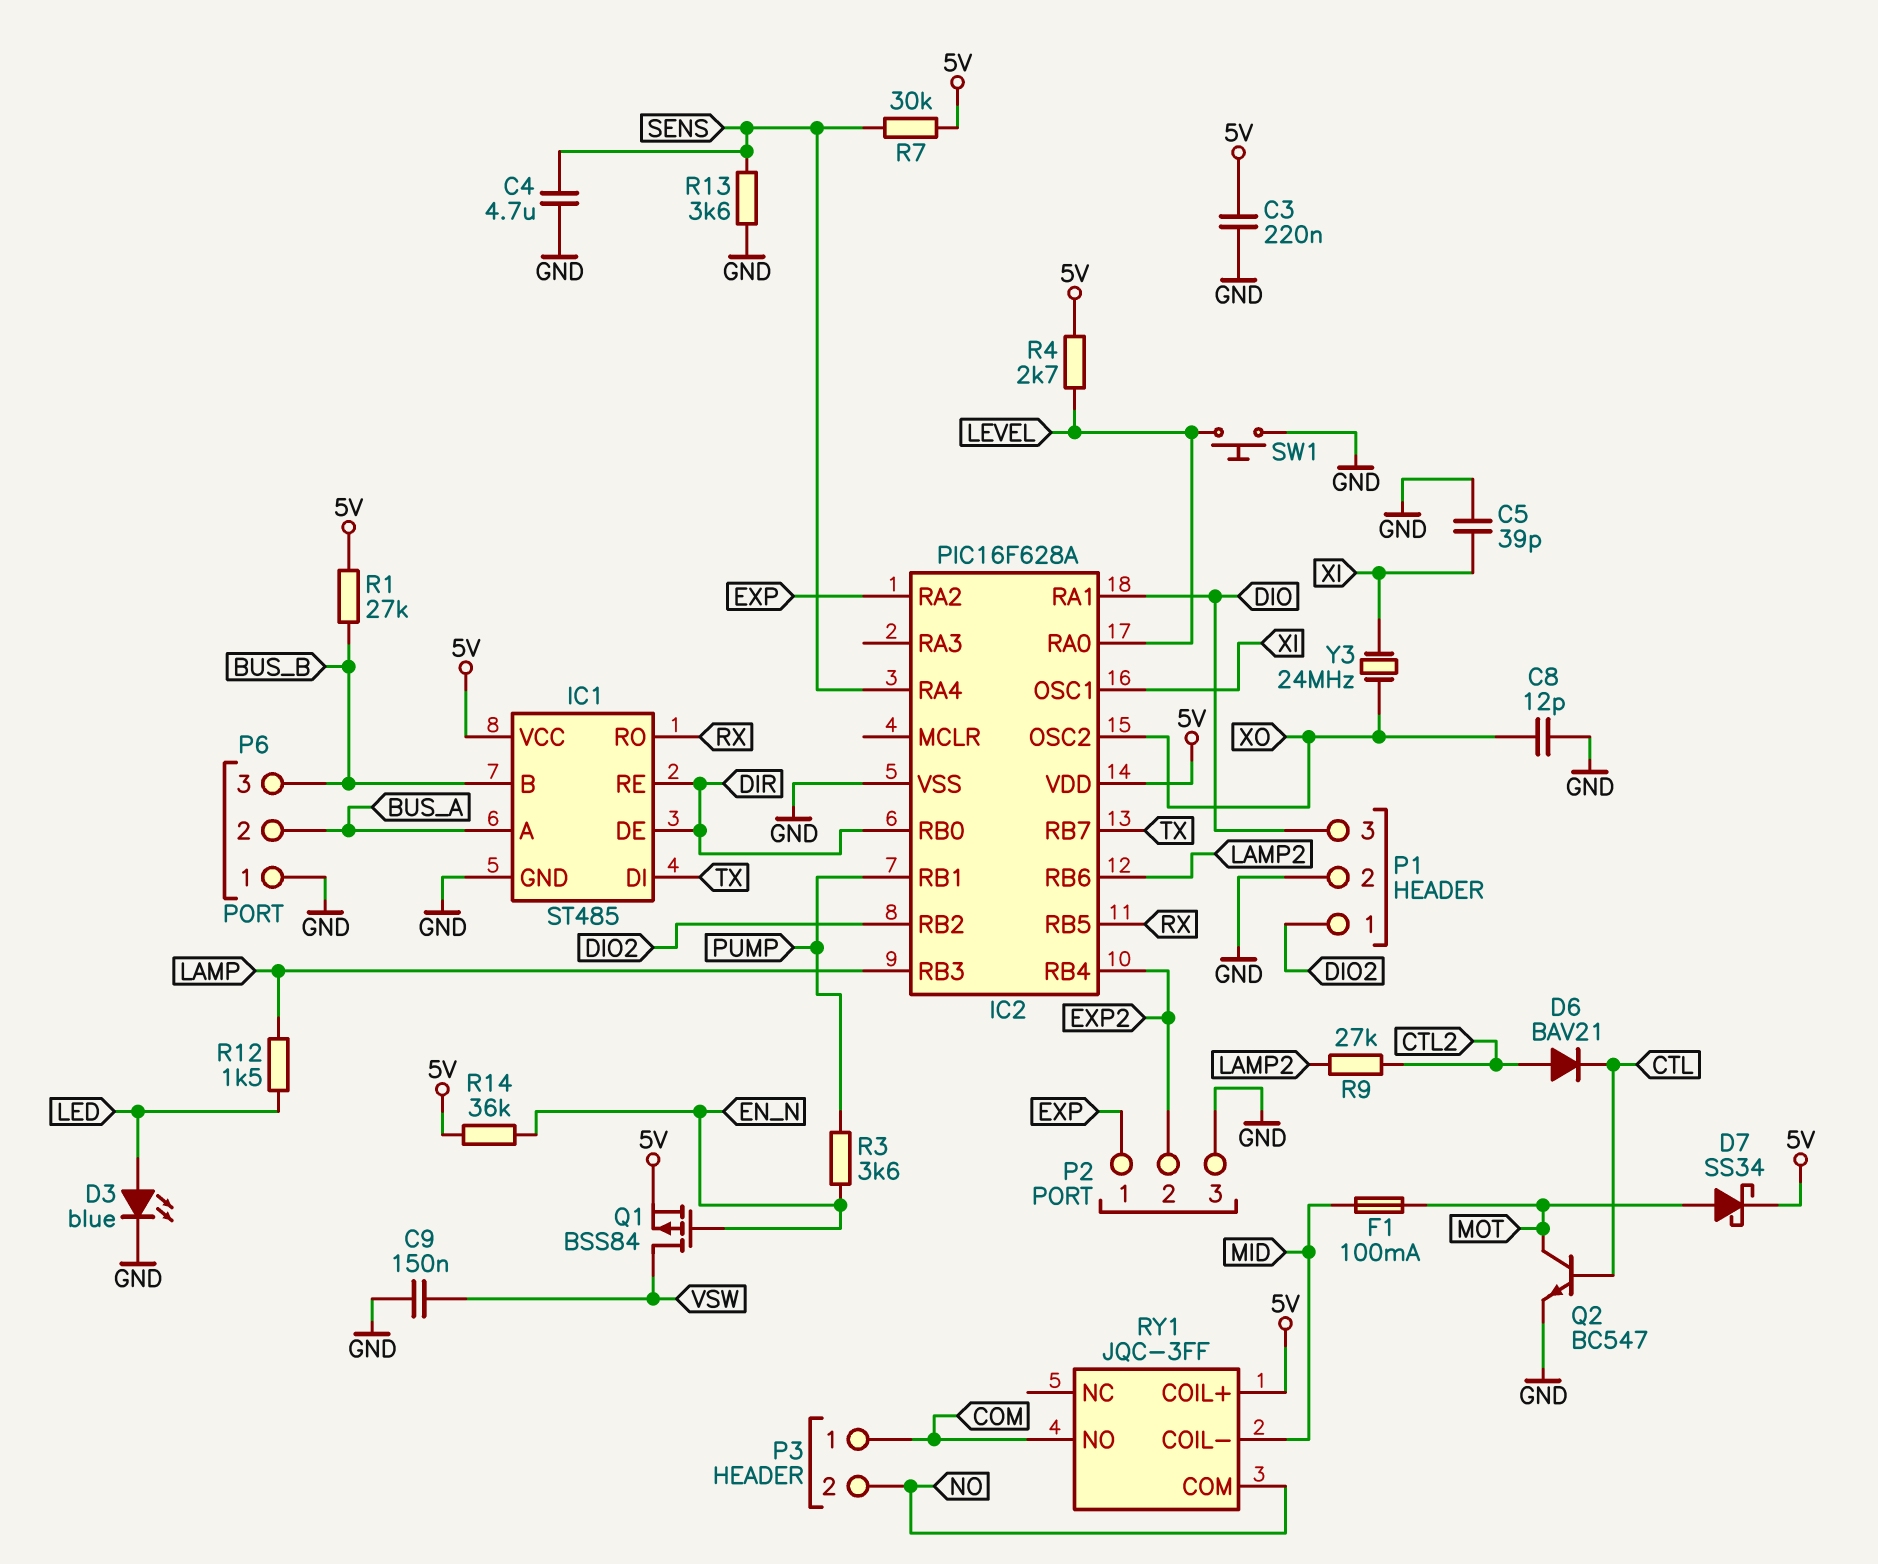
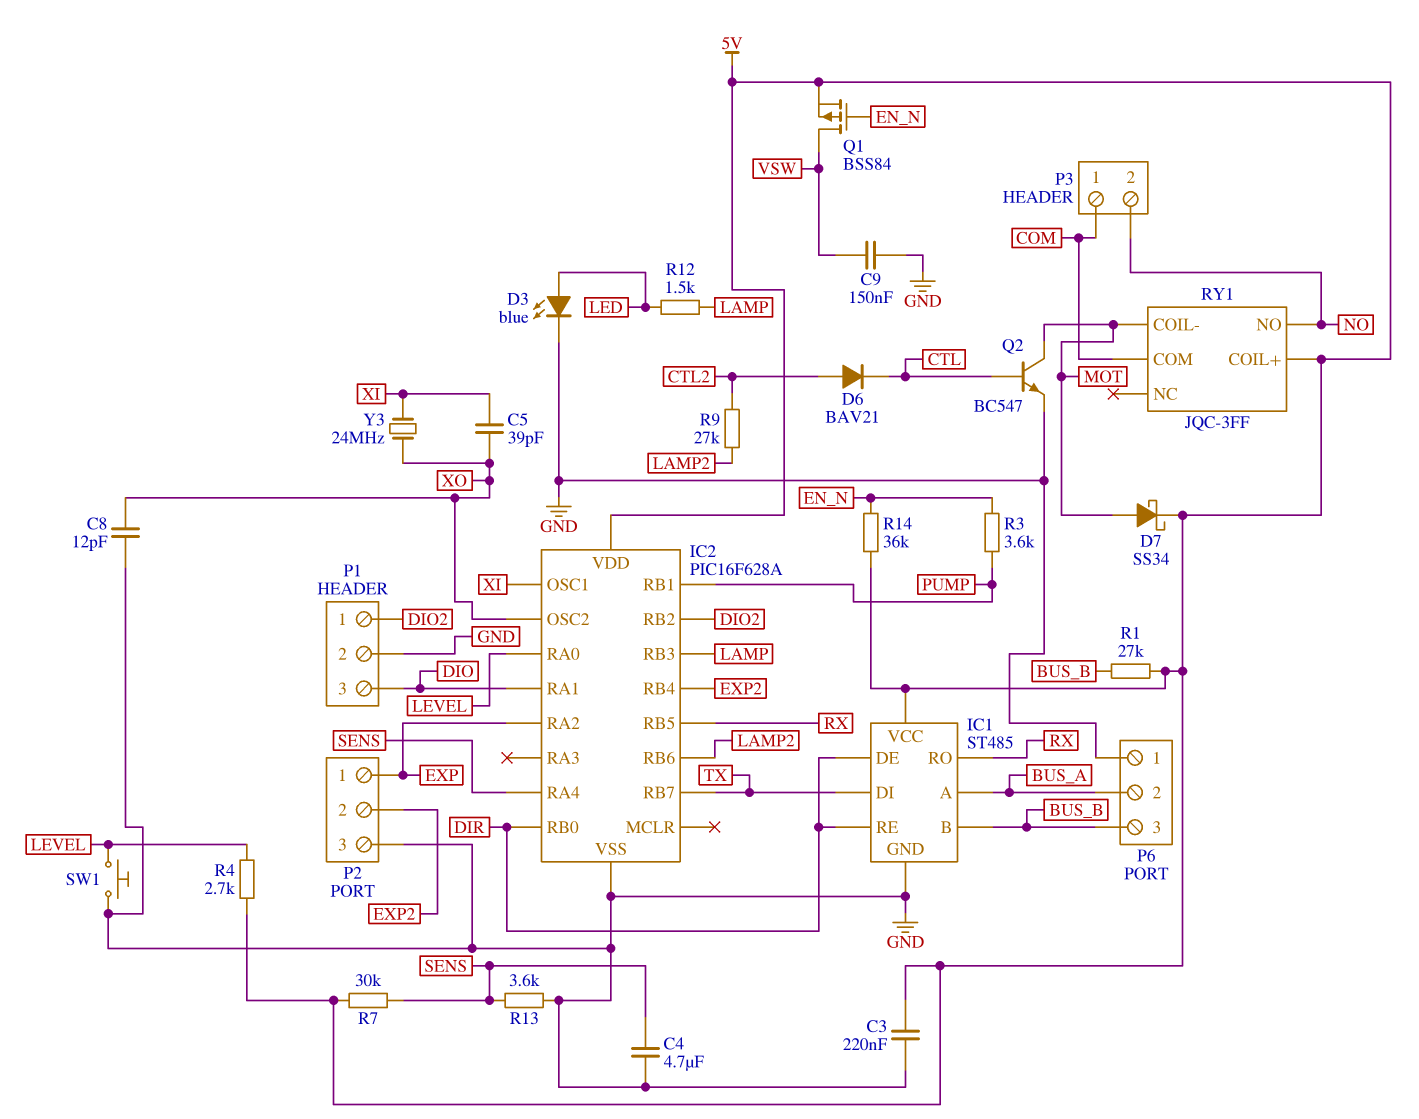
C5: 39pF (GND, XI) -> 39pF (XI, XO)
F1: 100mA (MID, MOT) -> none
RY1 pin COIL-: MID -> MOT
RY1 pin COM: NO -> COM
RY1 pin NO: COM -> NO

